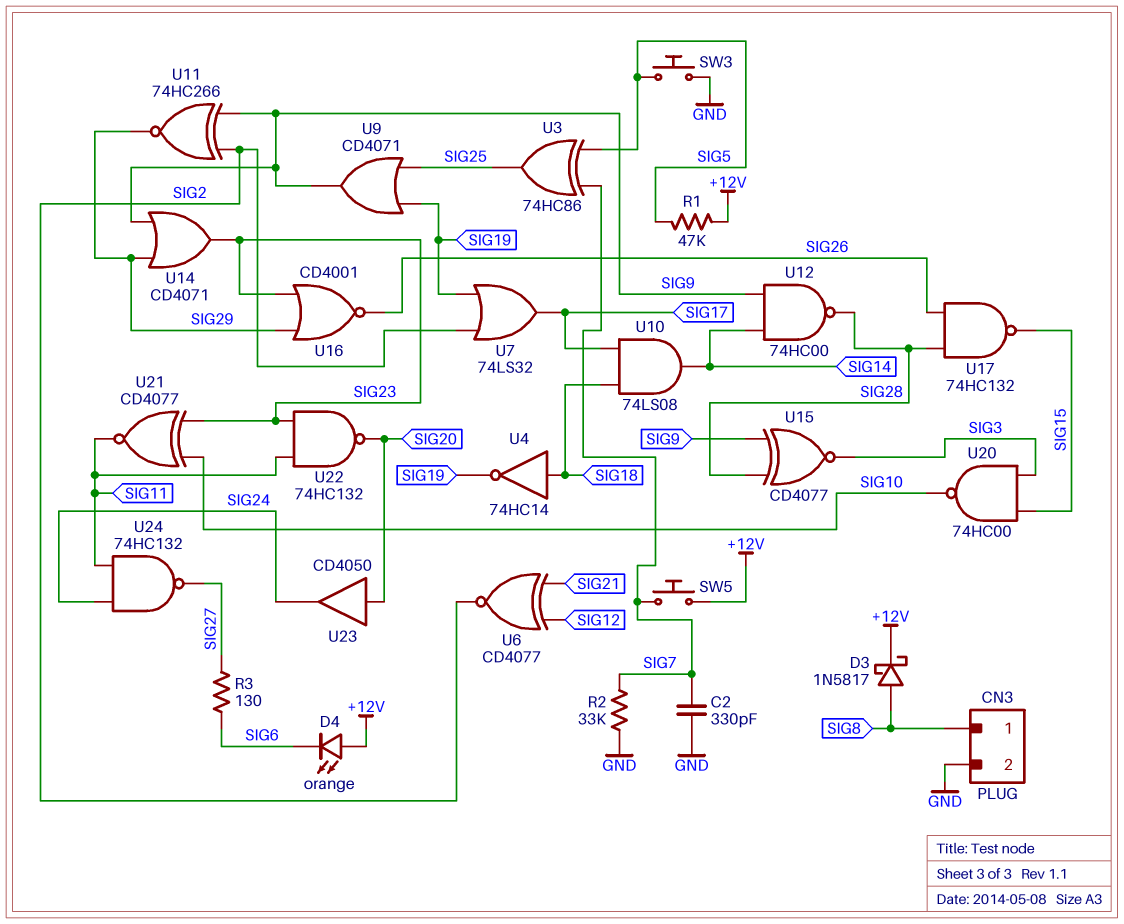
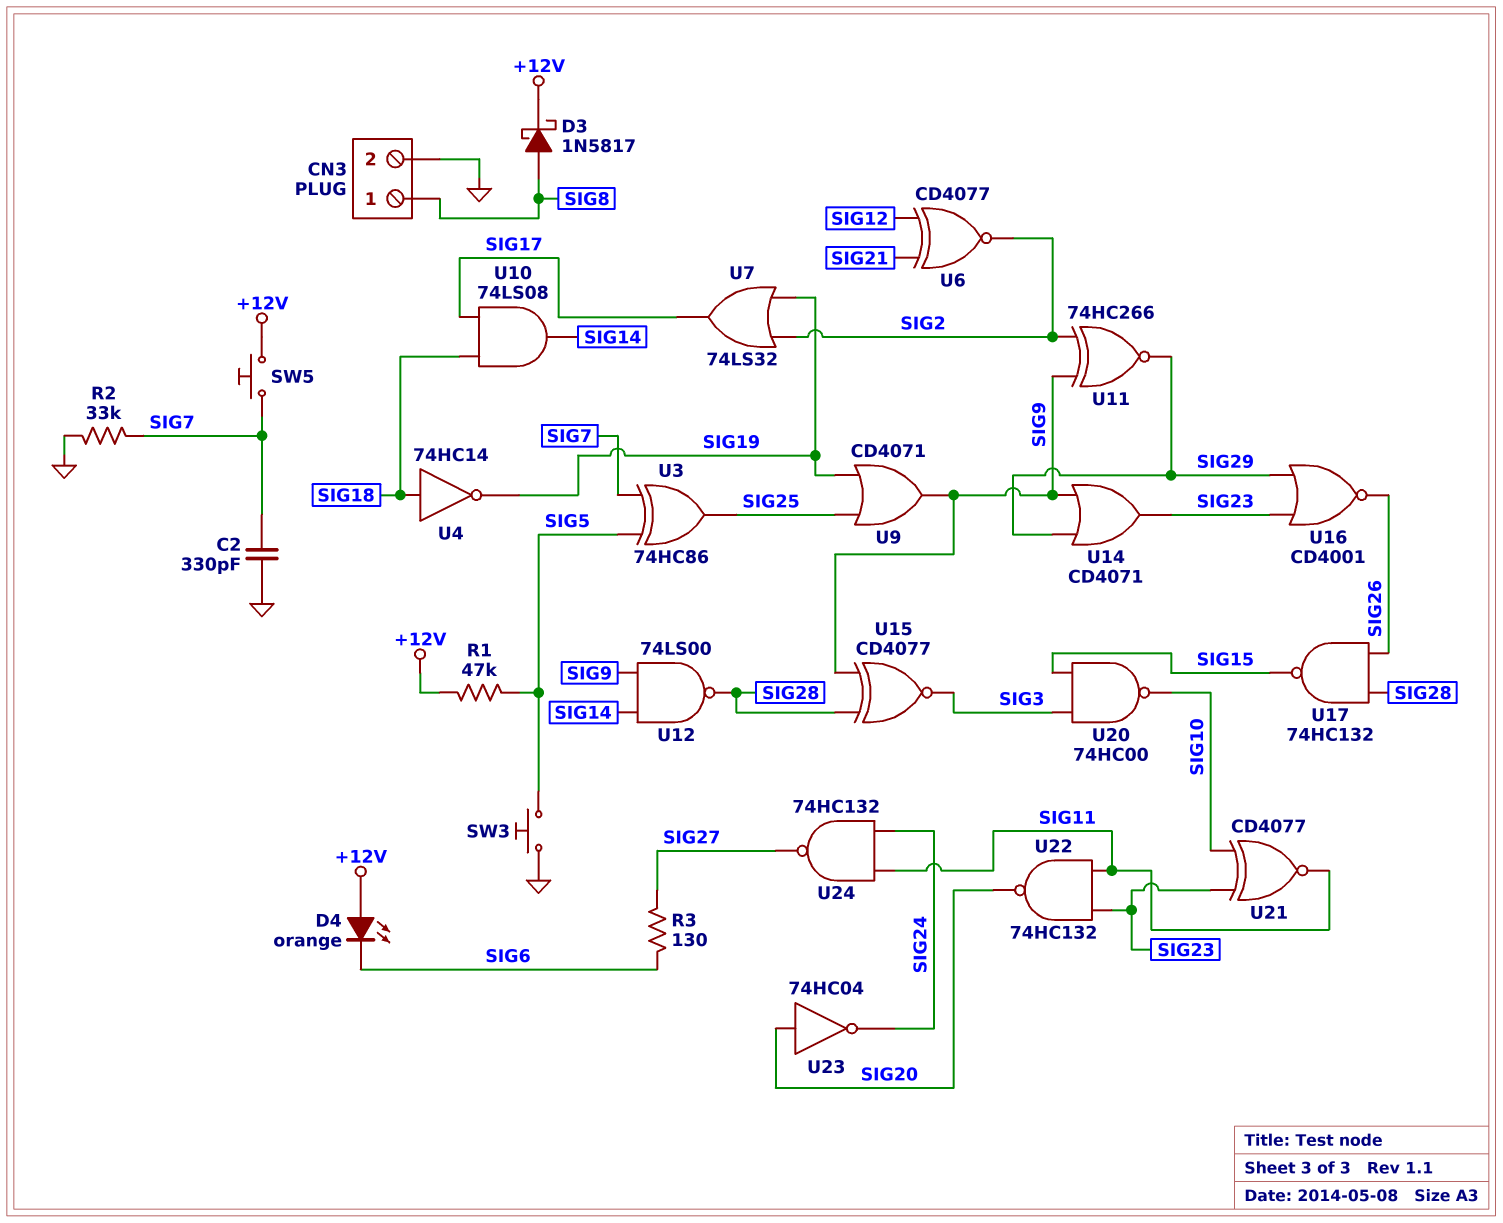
U12: NAND 74HC00 (in SIG9, in SIG14, out SIG28) -> NAND 74LS00 (in SIG9, in SIG14, out SIG28)
U23: buffer CD4050 (in SIG20, out SIG24) -> NOT 74HC04 (in SIG20, out SIG24)

